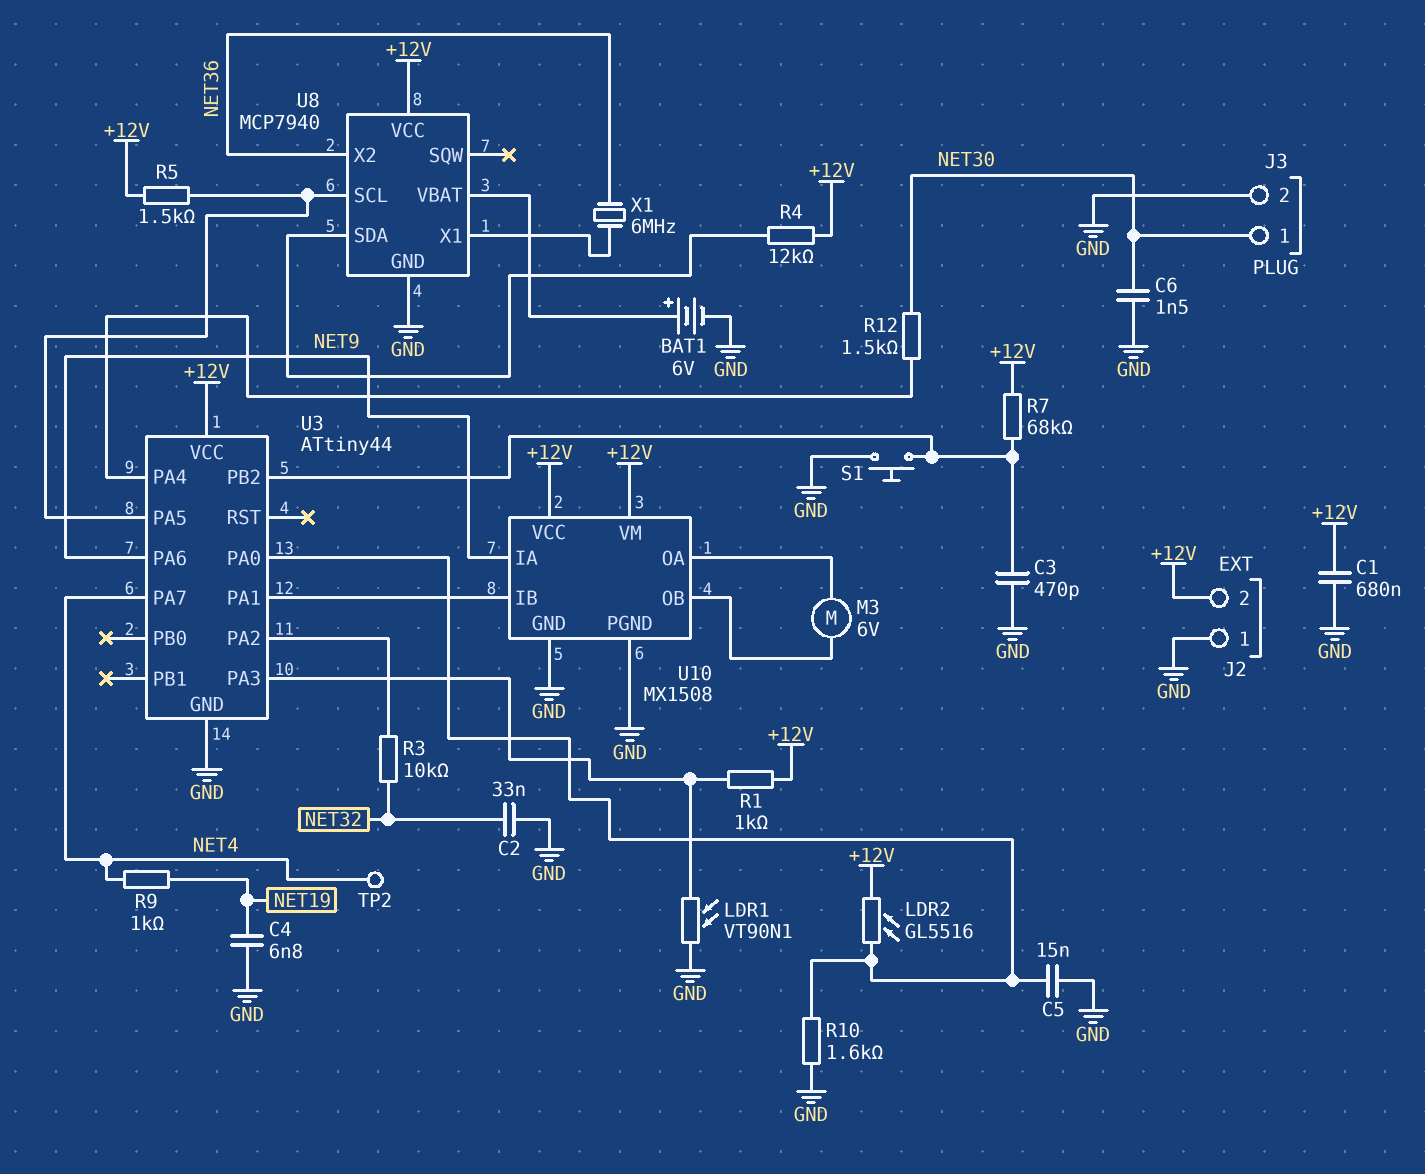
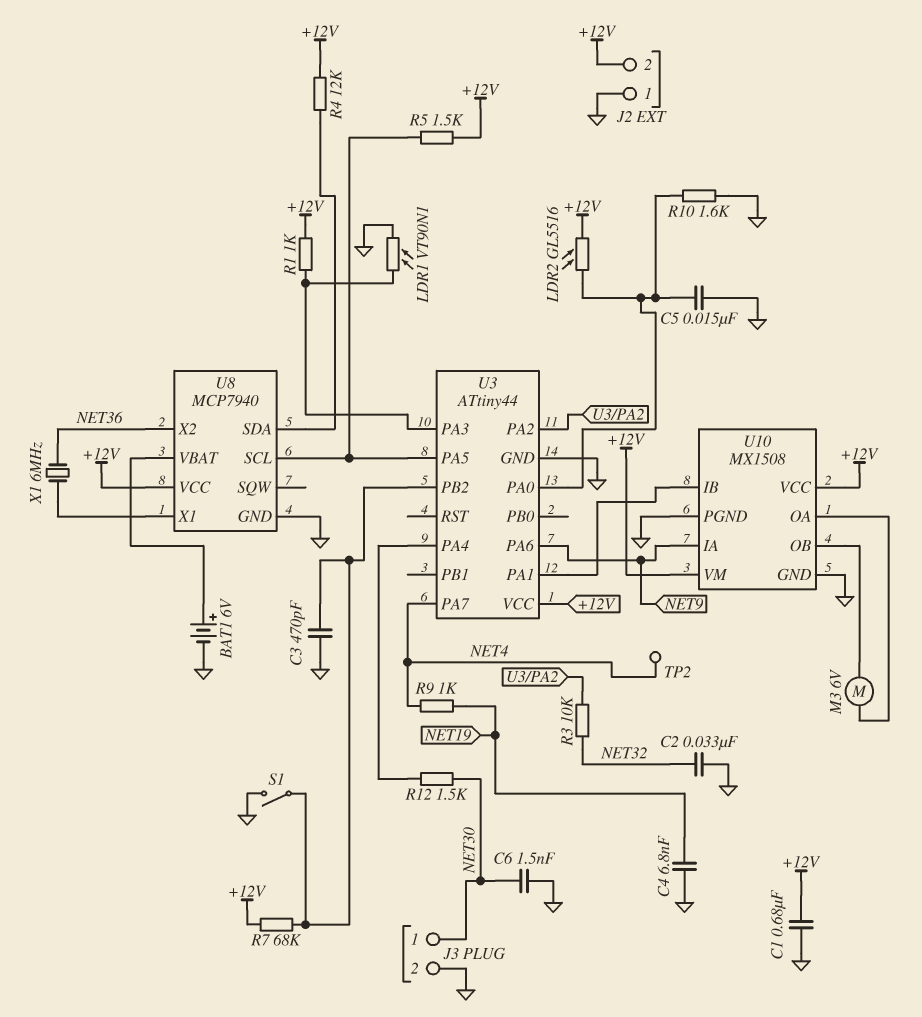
S1: button (GND, U3/PB2) -> switch (GND, U3/PB2)

